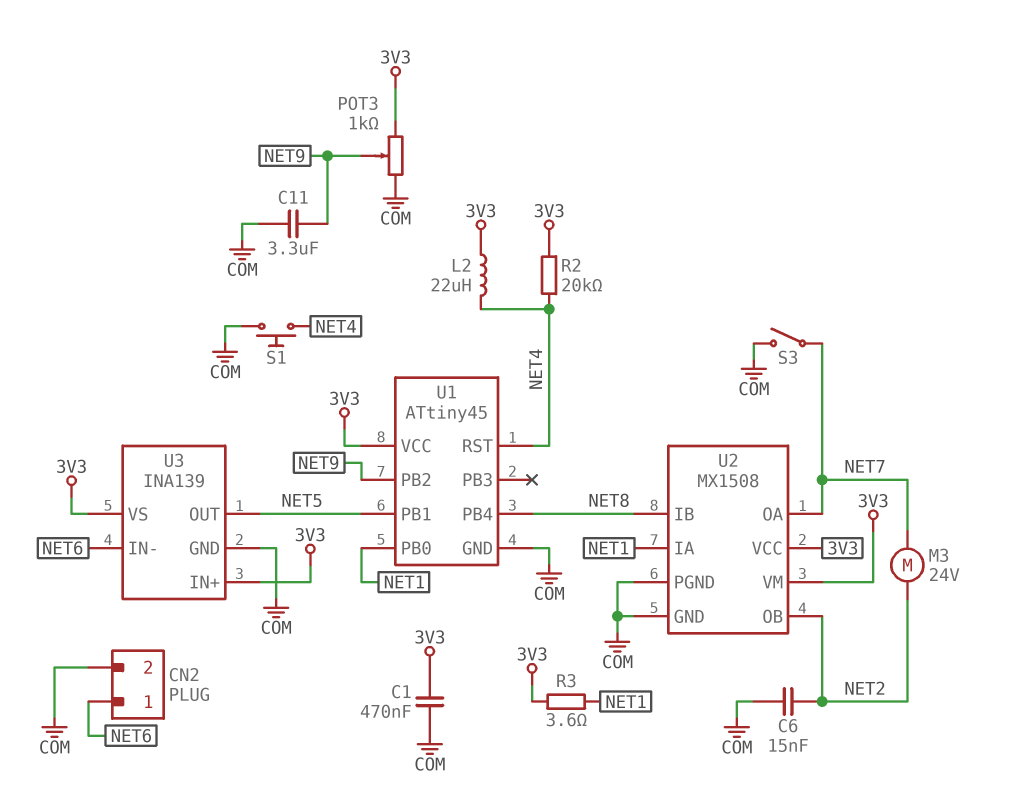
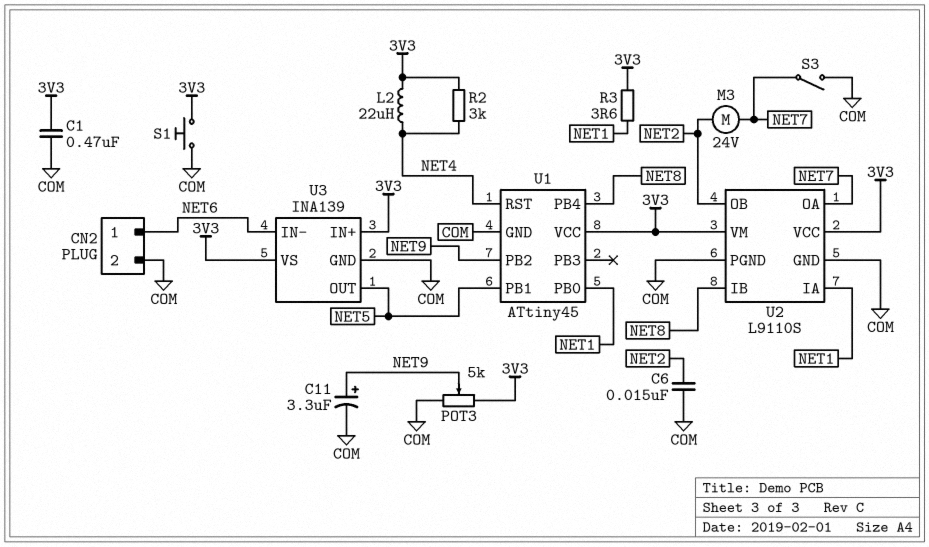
C11: 3.3uF (COM, NET9) -> 3.3uF (plus NET9, minus COM)
POT3: 1k (3V3, COM, wiper NET9) -> 5k (3V3, COM, wiper NET9)
R2: 20k (3V3, NET4) -> 3k (3V3, NET4)
S1: button (COM, NET4) -> button (3V3, COM)
U2: MX1508 -> L9110S

